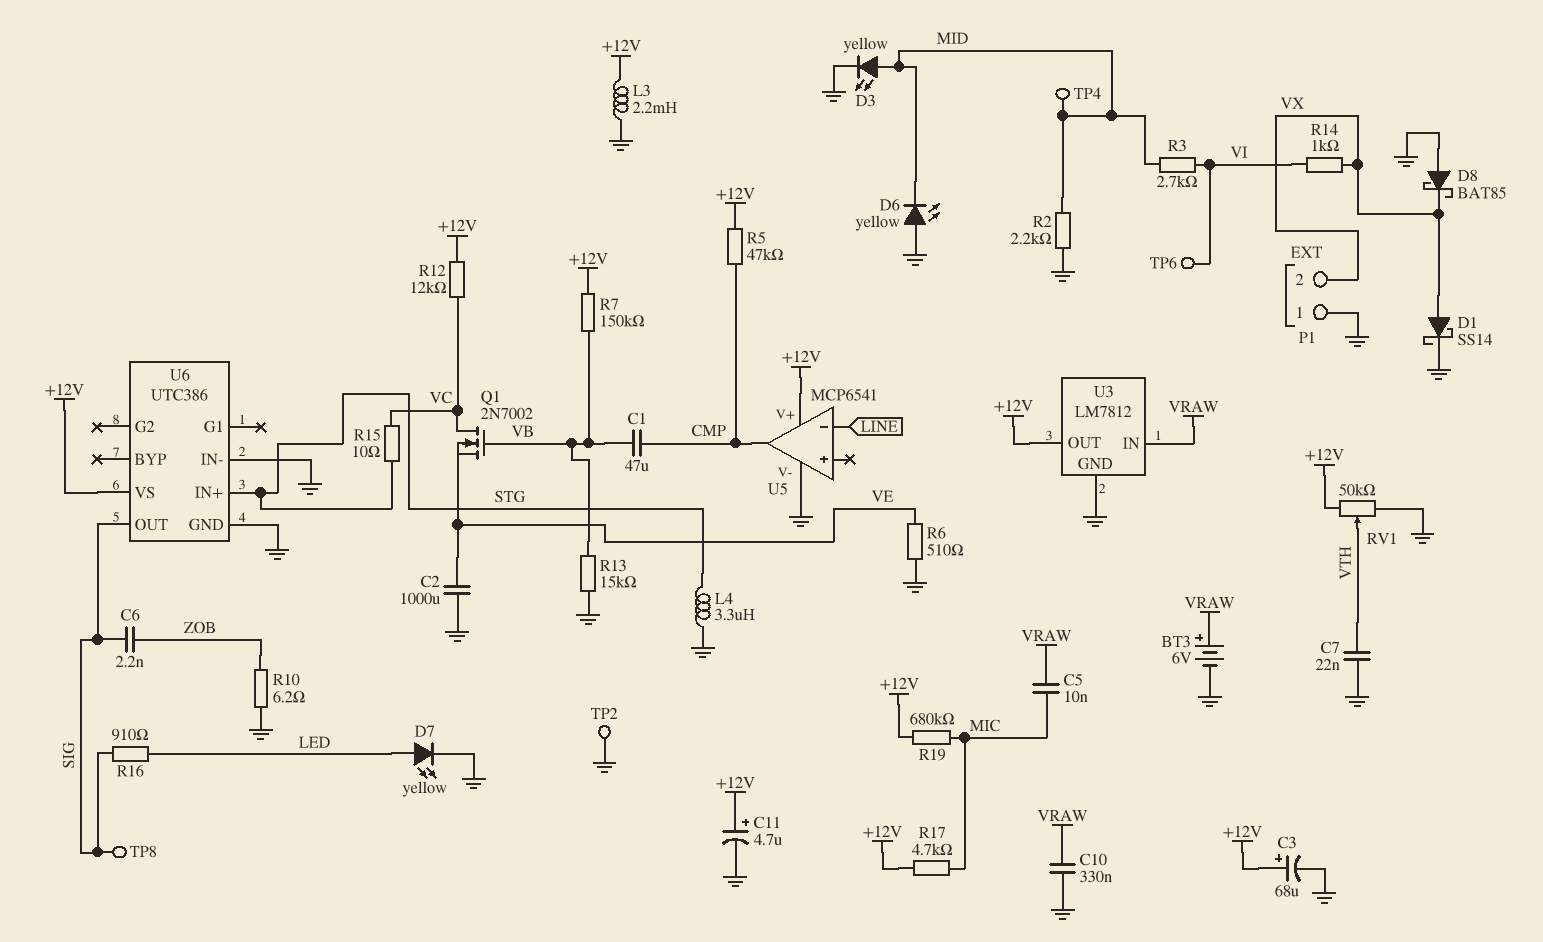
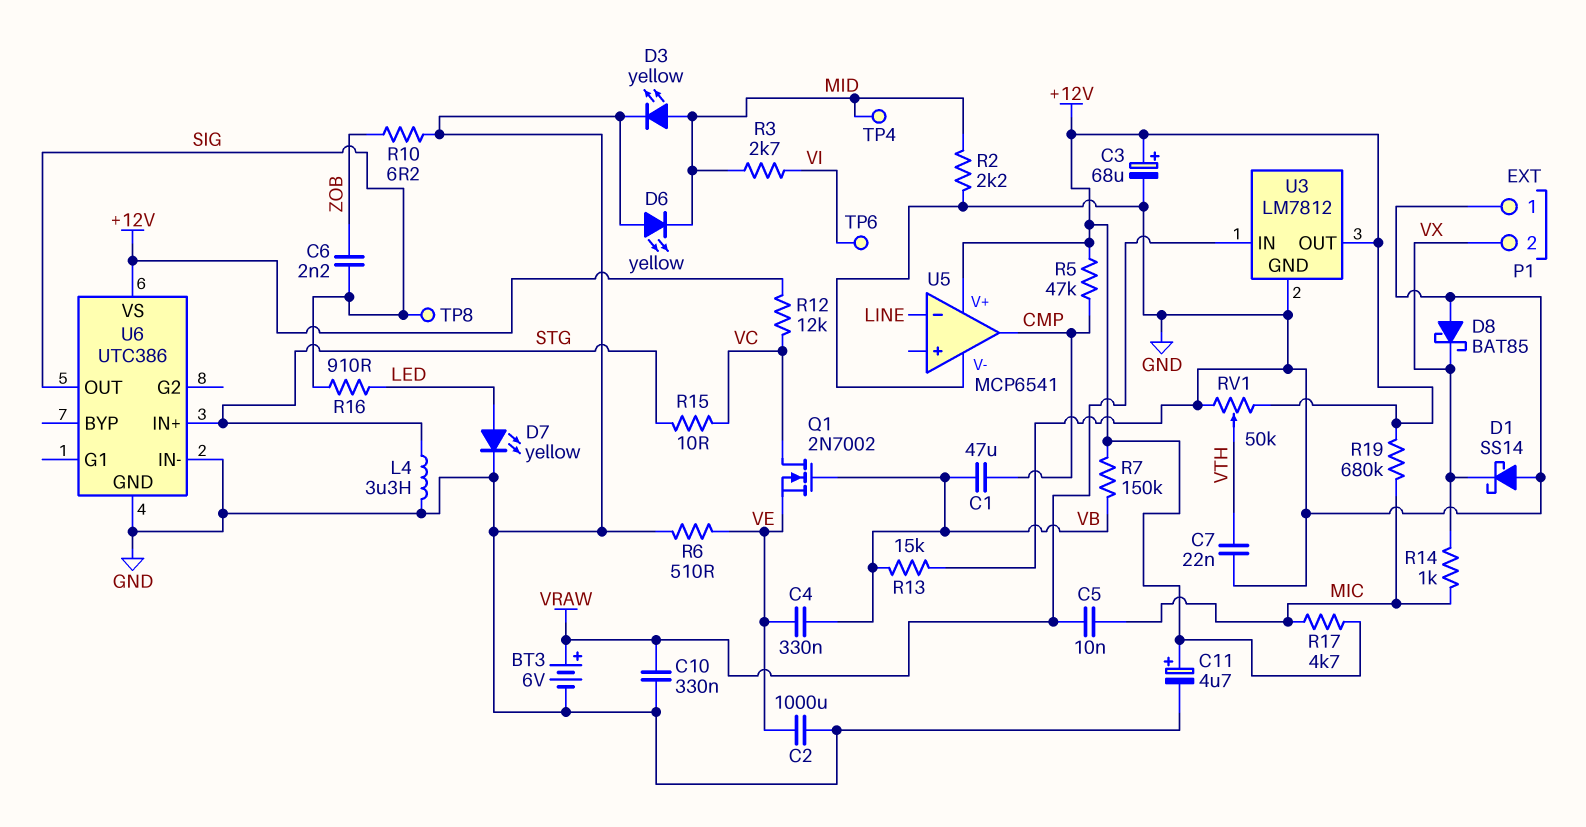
C4: none -> 330nF (VB, VE)
D1: schottky SS14 (A VX, K GND) -> schottky SS14 (A GND, K VX)
L3: 2.2mH (+12V, GND) -> none
R14: 1k (VI, VX) -> 1k (MIC, VX)
TP2: test point (GND) -> none

